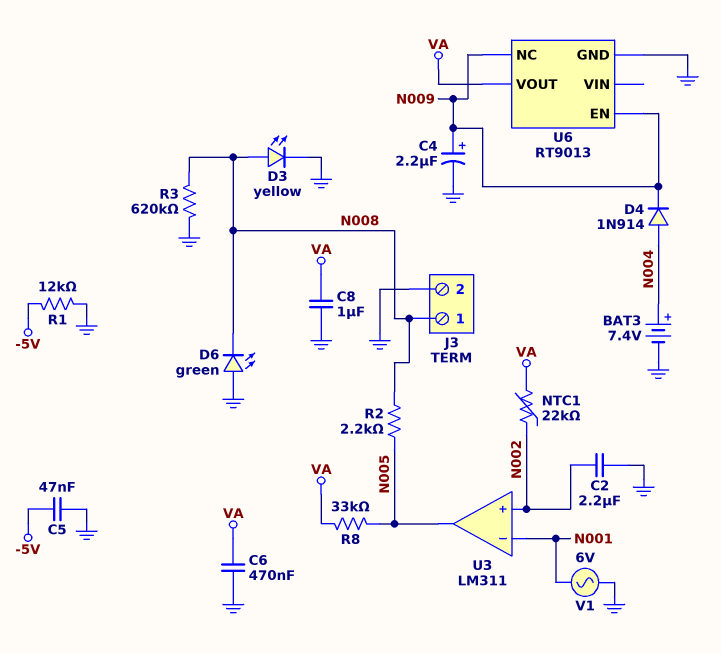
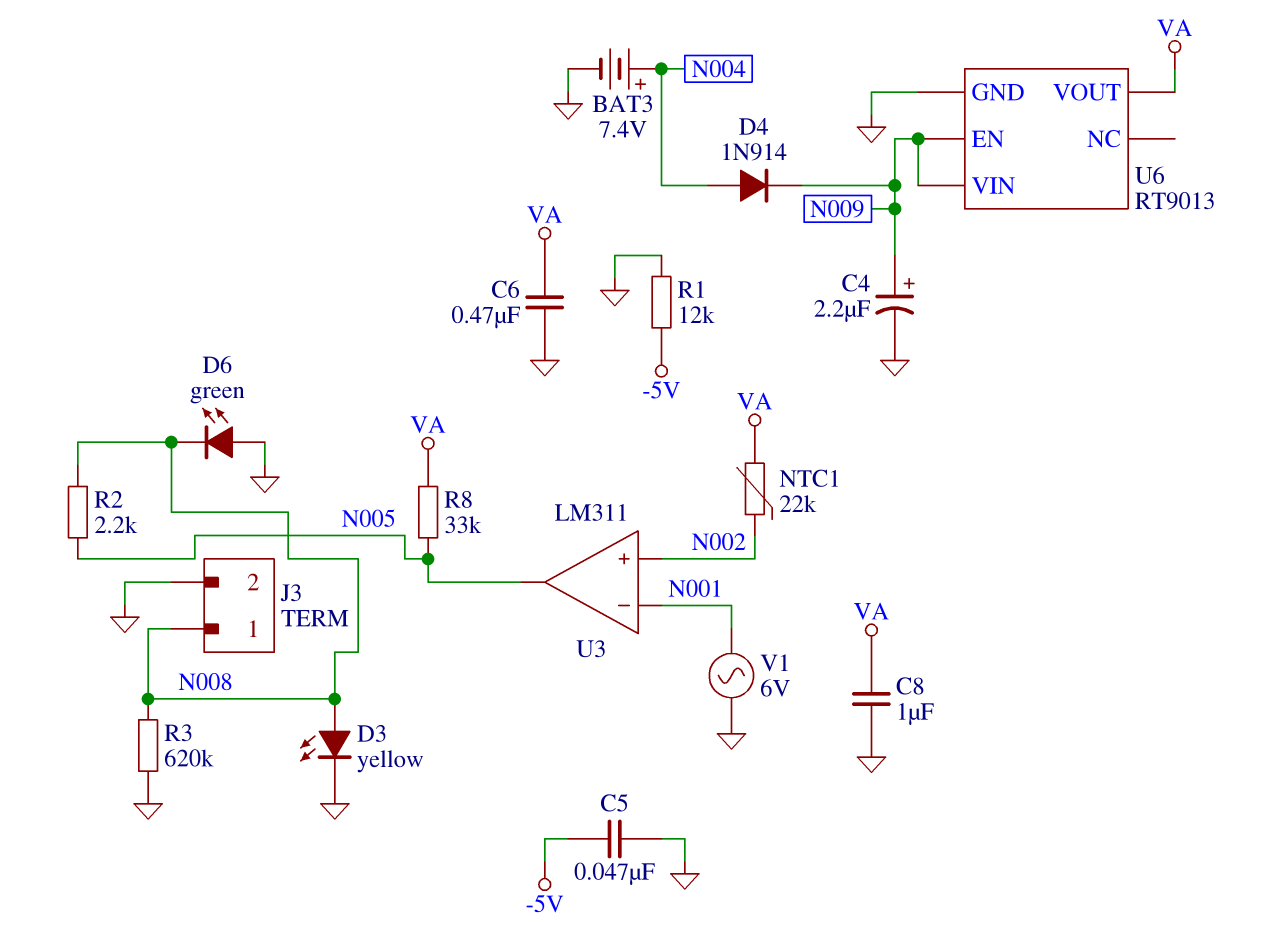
C2: 2.2uF (GND, N002) -> none
U6 pin NC: N009 -> none
U6 pin VIN: none -> N009

